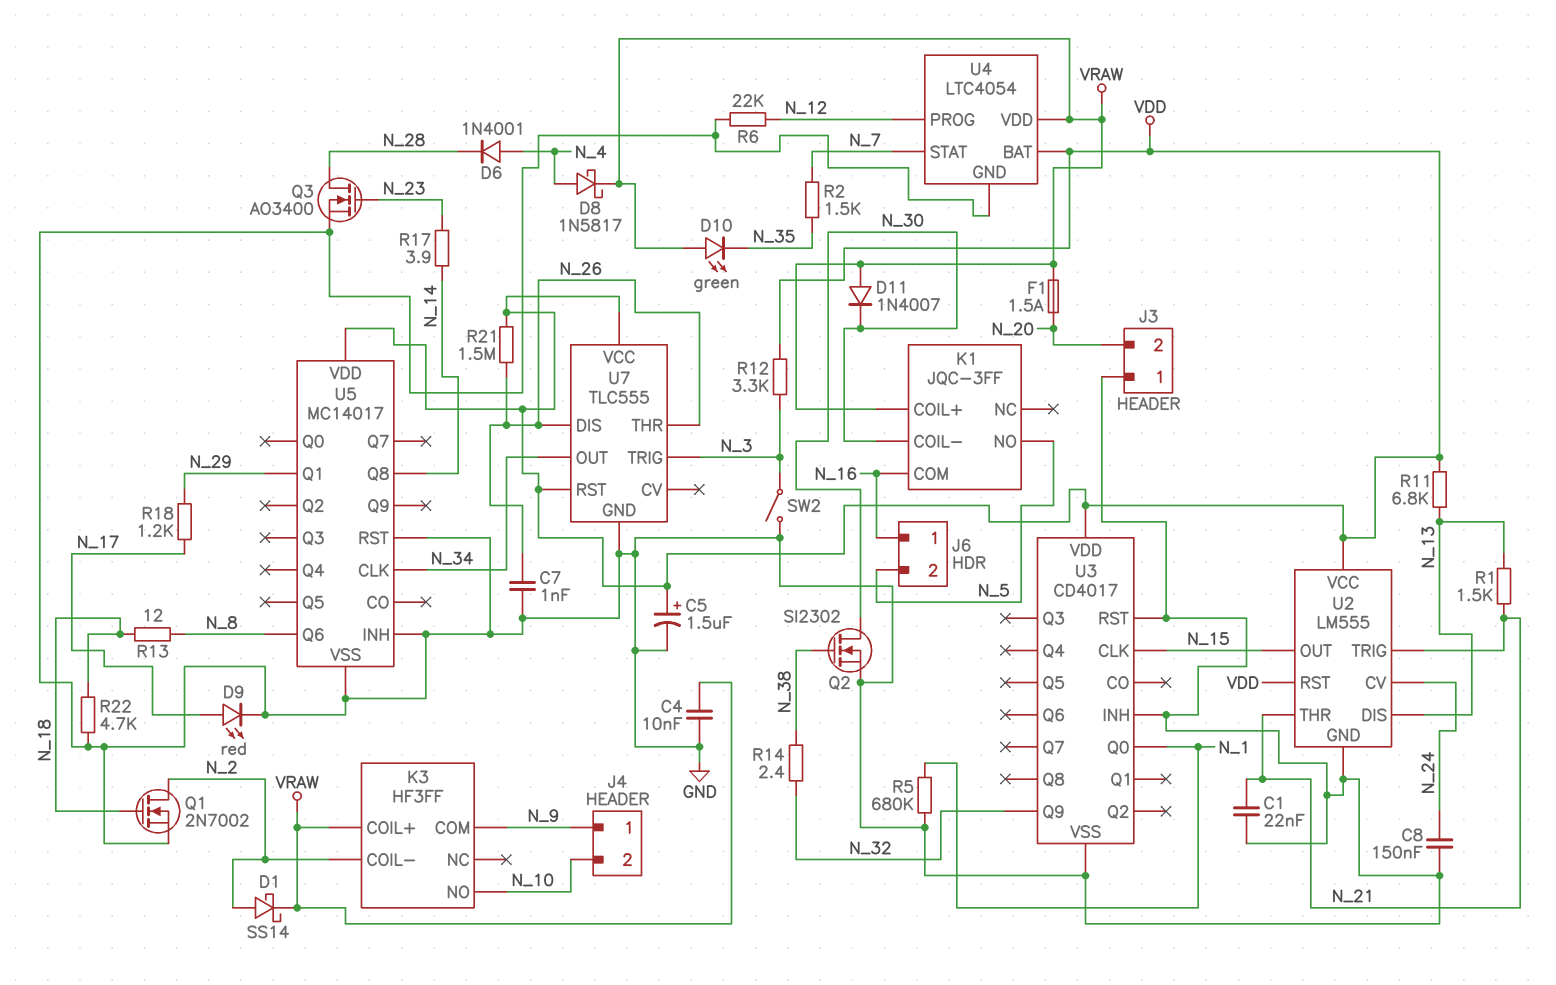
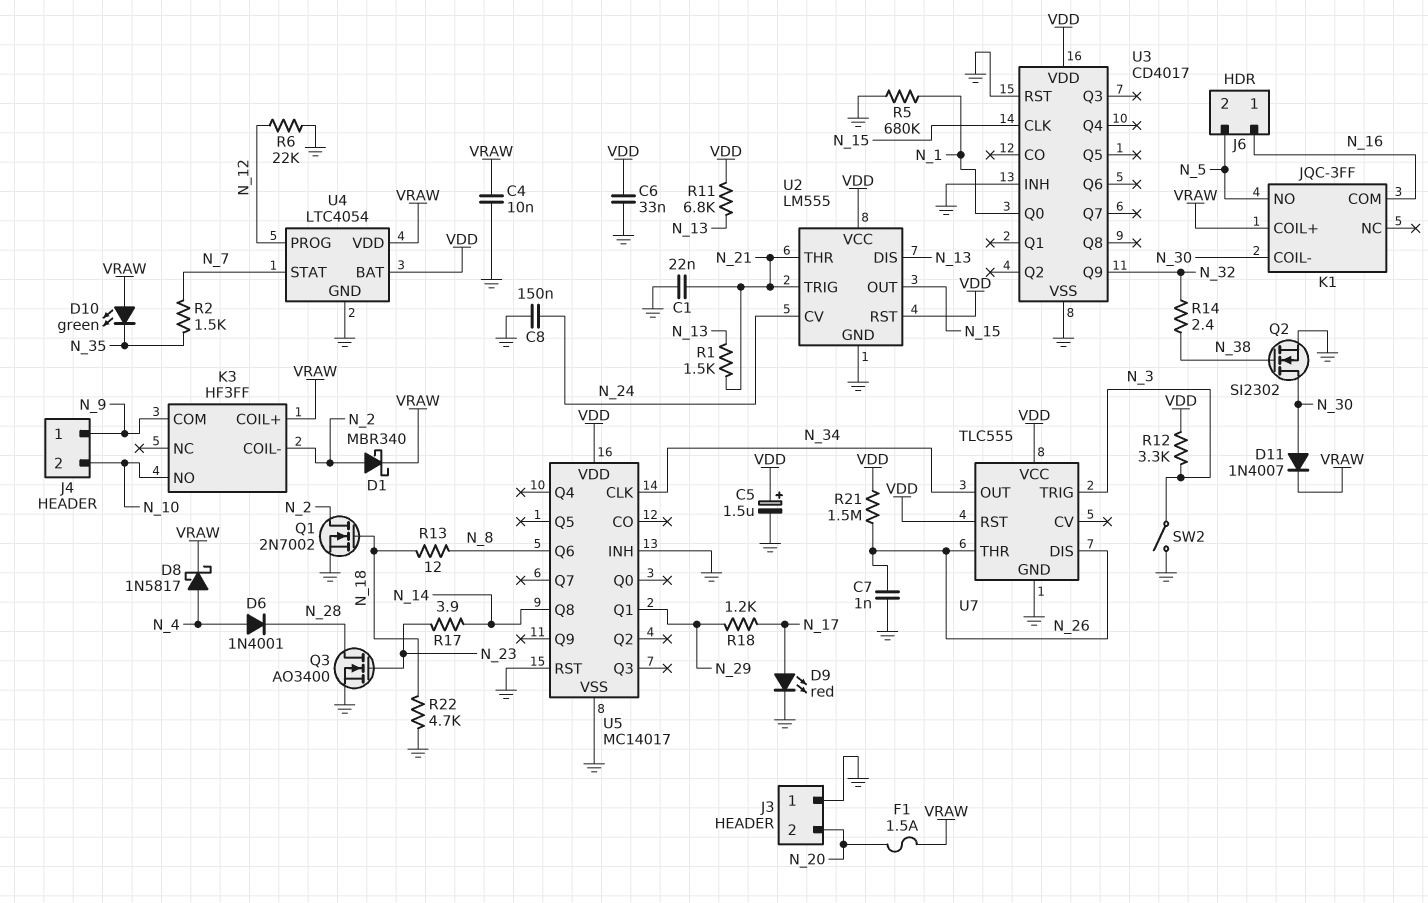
C6: none -> 33nF (GND, VDD)
D1: schottky SS14 (A N_2, K VRAW) -> schottky MBR340 (A N_2, K VRAW)
D11: diode 1N4007 (A VRAW, K N_30) -> diode 1N4007 (A N_30, K VRAW)

